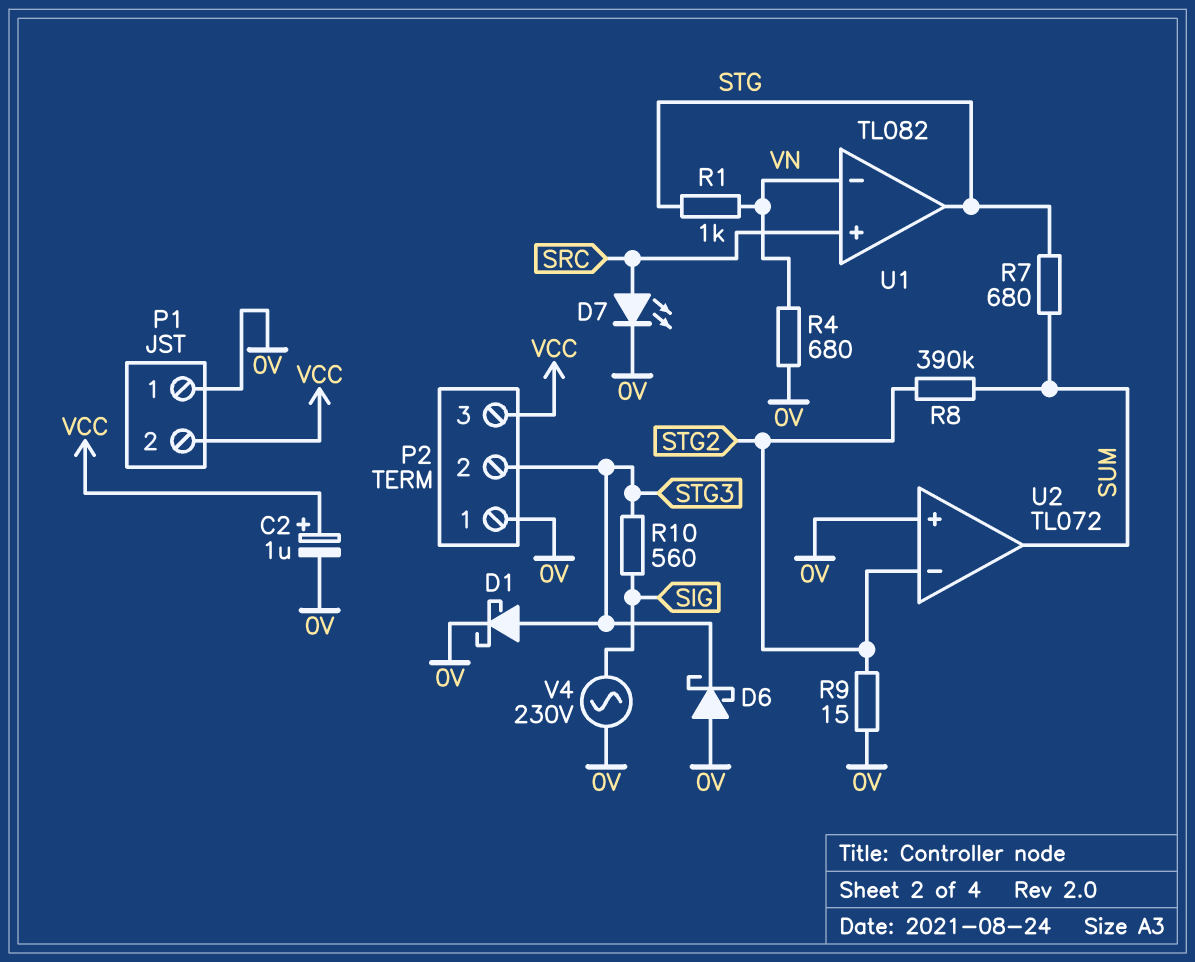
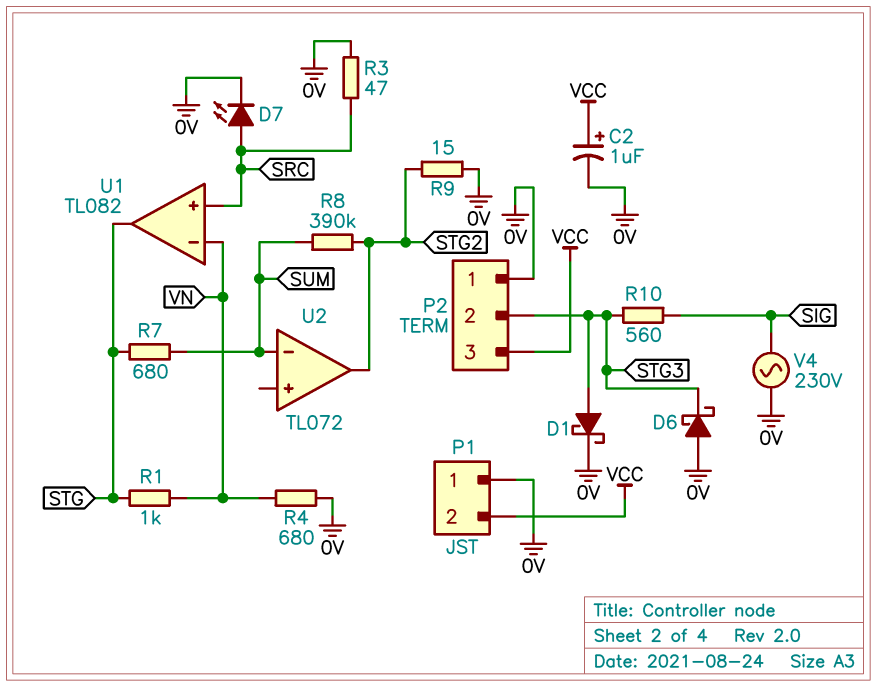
R3: none -> 47 (0V, SRC)
U2 pin in+: 0V -> none
U2 pin in-: STG2 -> SUM
U2 pin out: SUM -> STG2

